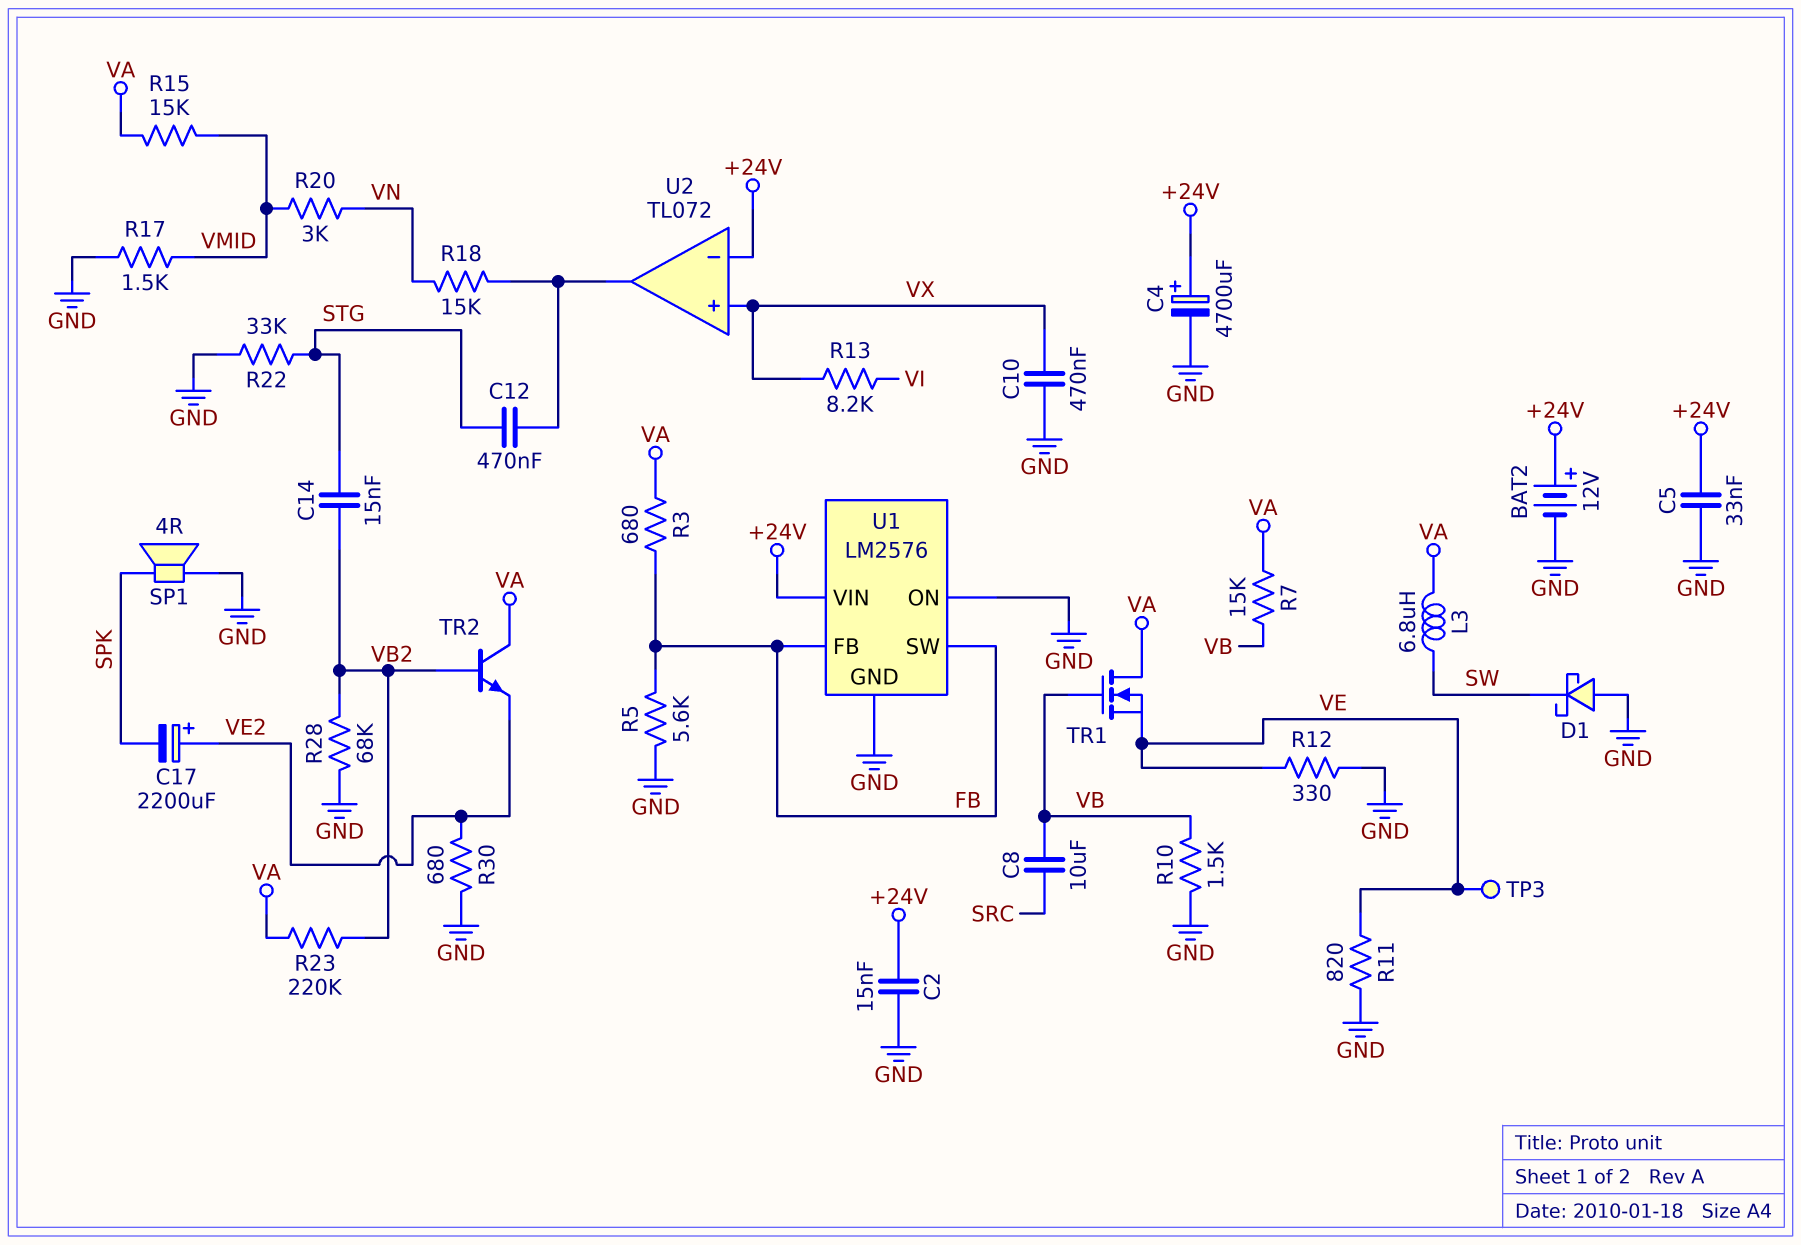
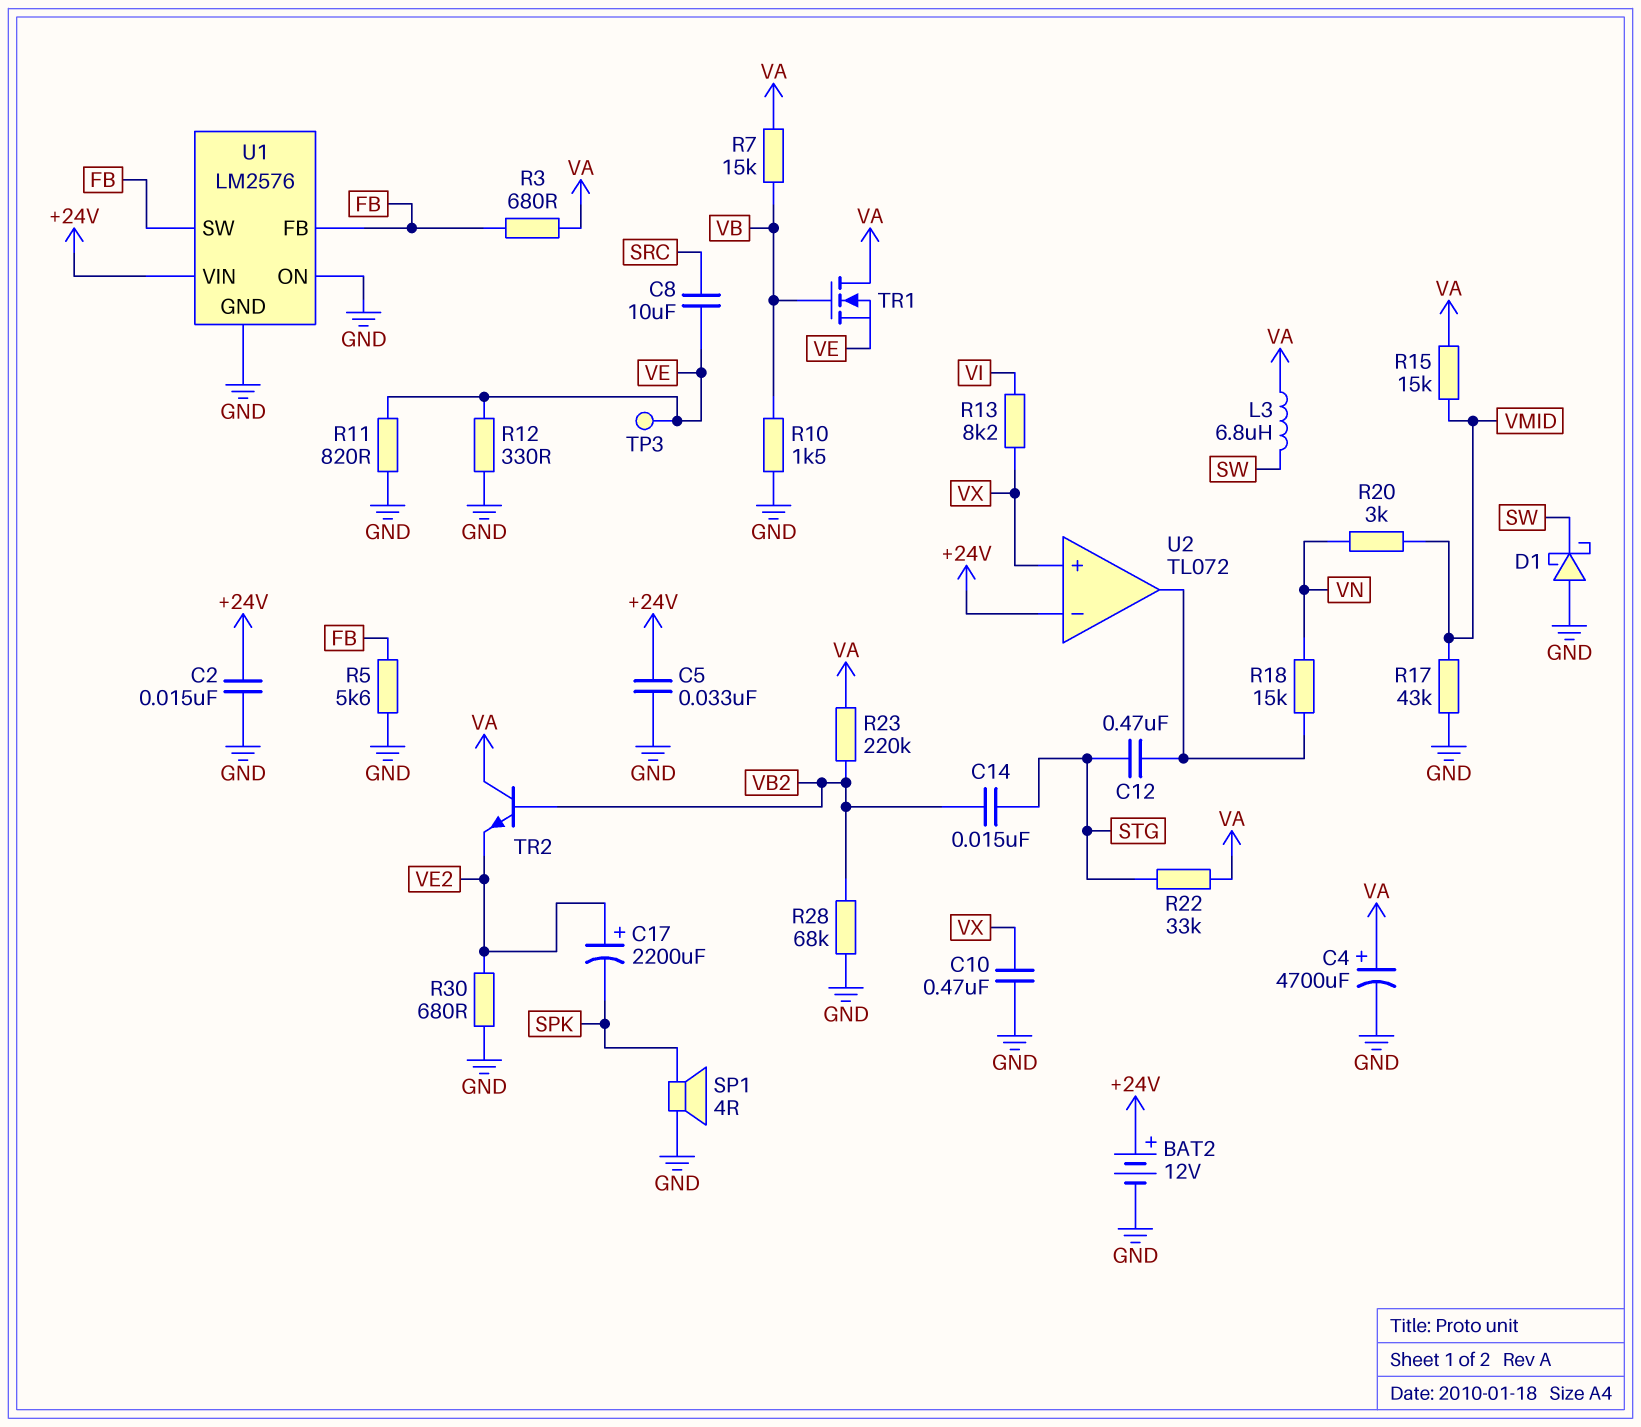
C4: 4700uF (plus +24V, minus GND) -> 4700uF (plus VA, minus GND)
C8: 10uF (SRC, VB) -> 10uF (SRC, VE)
R17: 1.5k (GND, VMID) -> 43k (GND, VMID)
R22: 33k (GND, STG) -> 33k (STG, VA)

